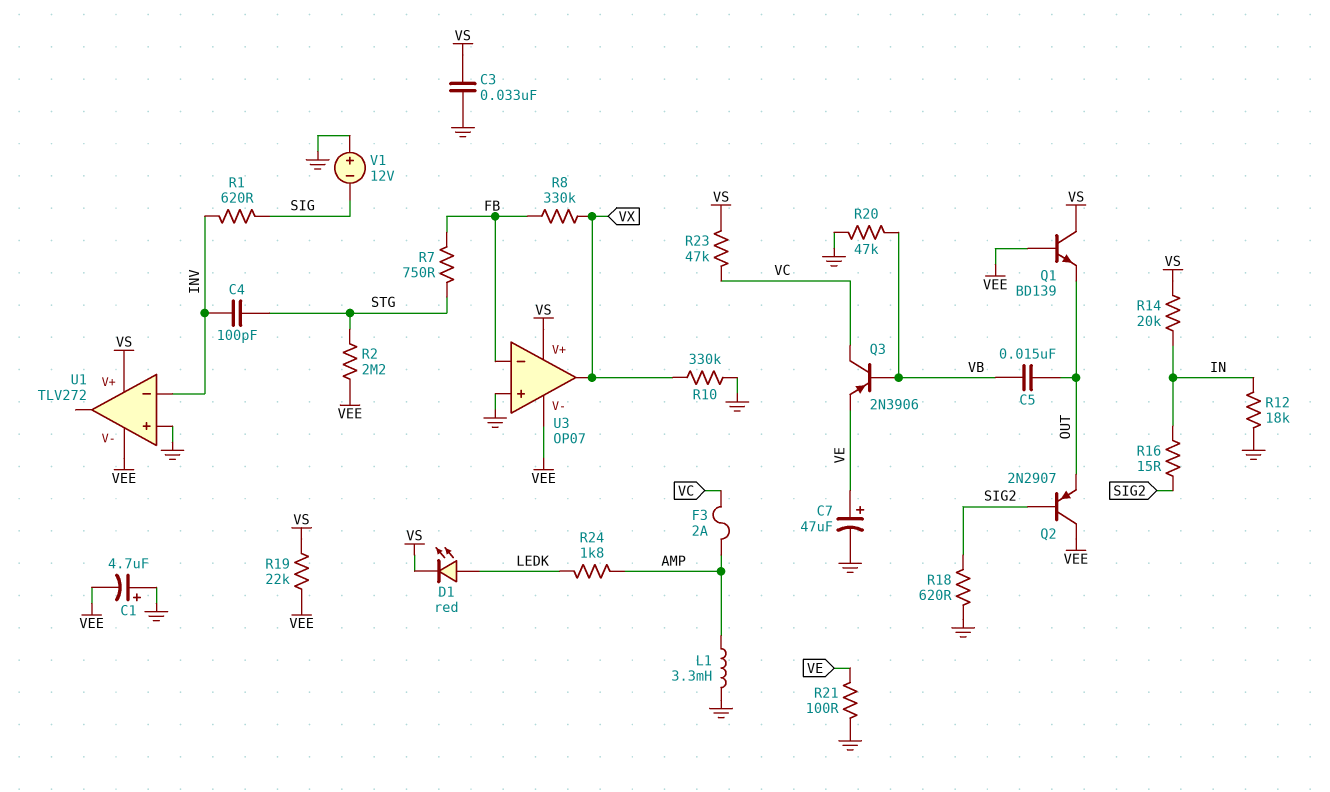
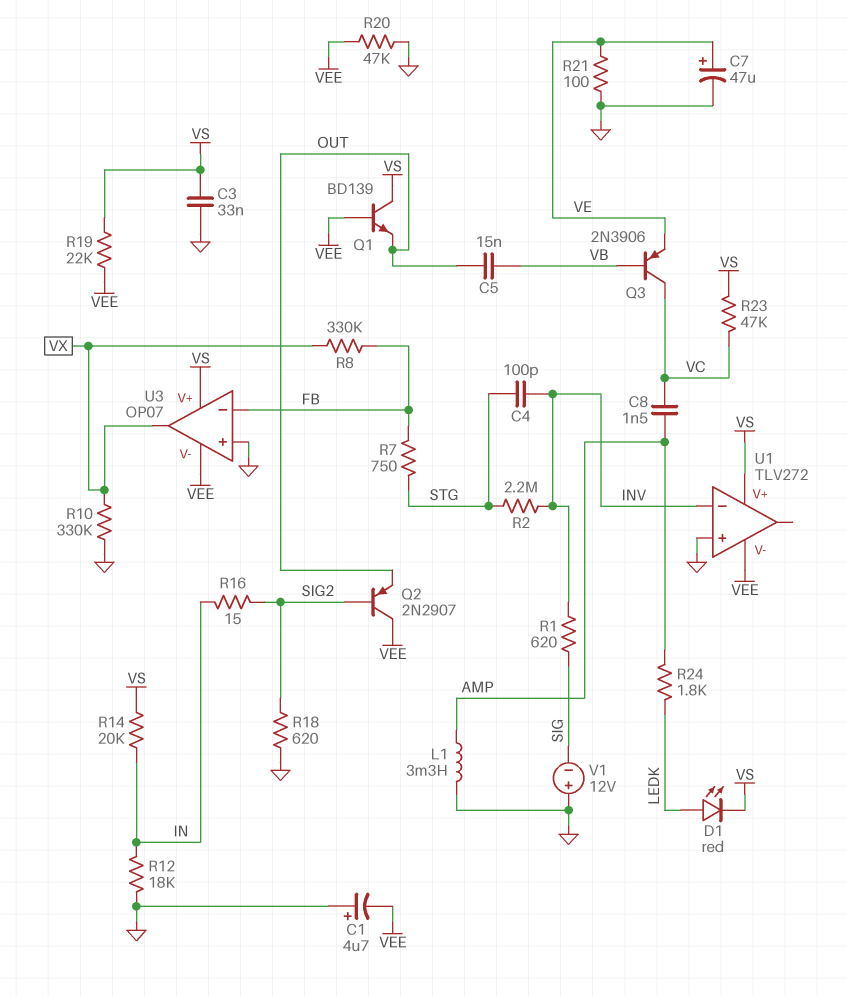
C8: none -> 1.5nF (AMP, VC)
F3: 2A (AMP, VC) -> none
R2: 2.2M (STG, VEE) -> 2.2M (INV, STG)
R20: 47k (GND, VB) -> 47k (GND, VEE)

